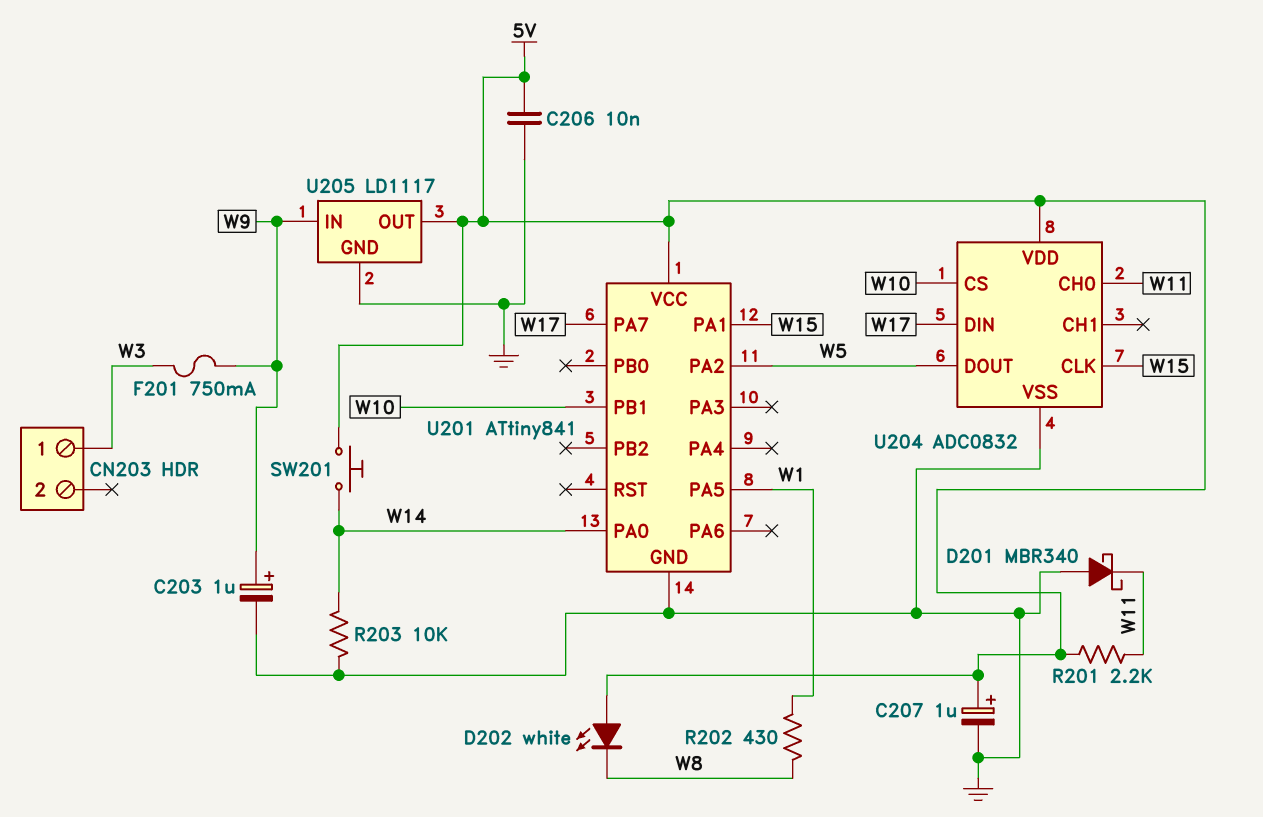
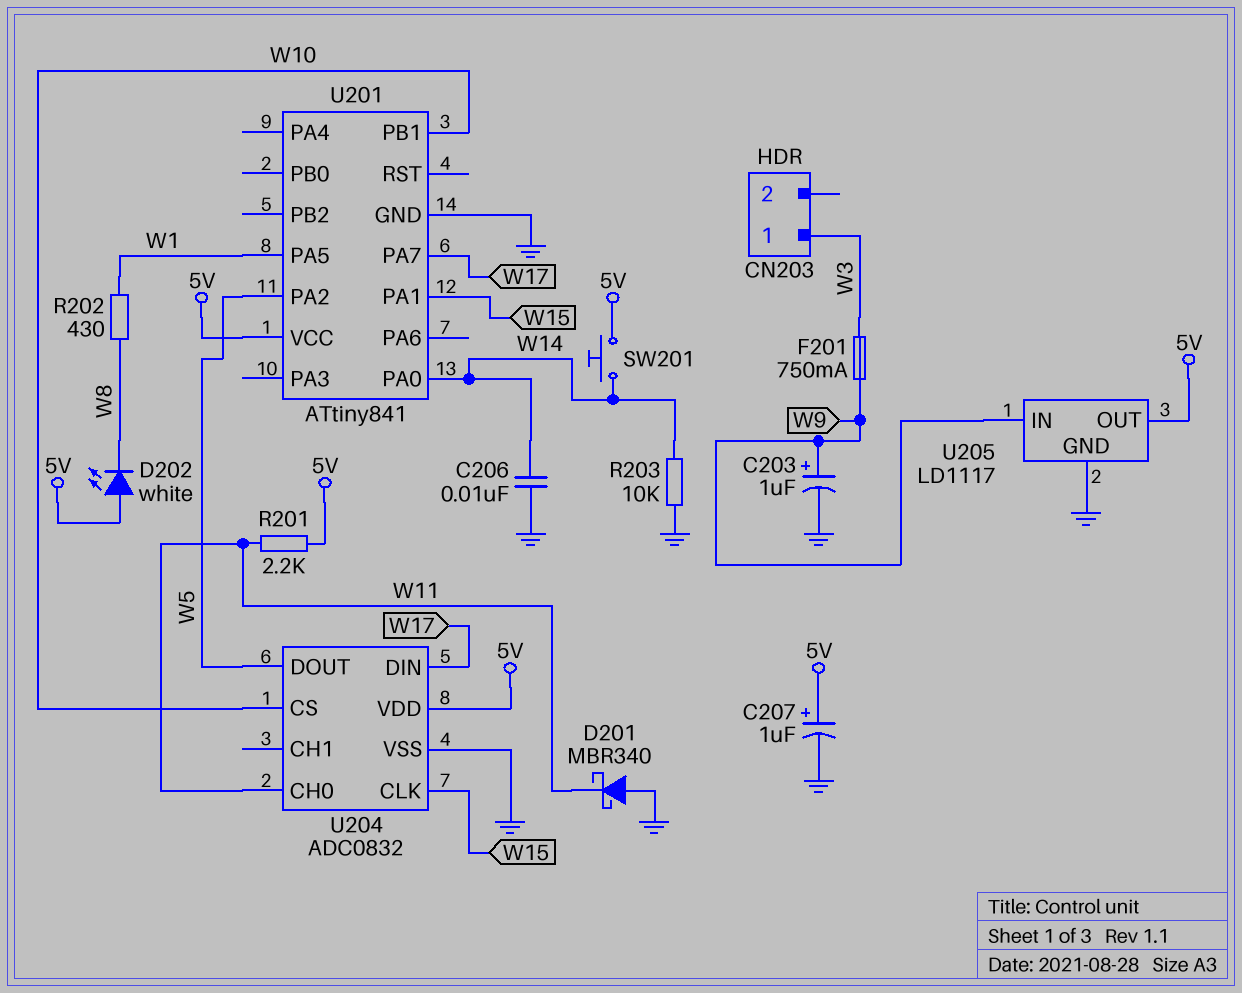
C206: 10nF (5V, GND) -> 10nF (GND, W14)

